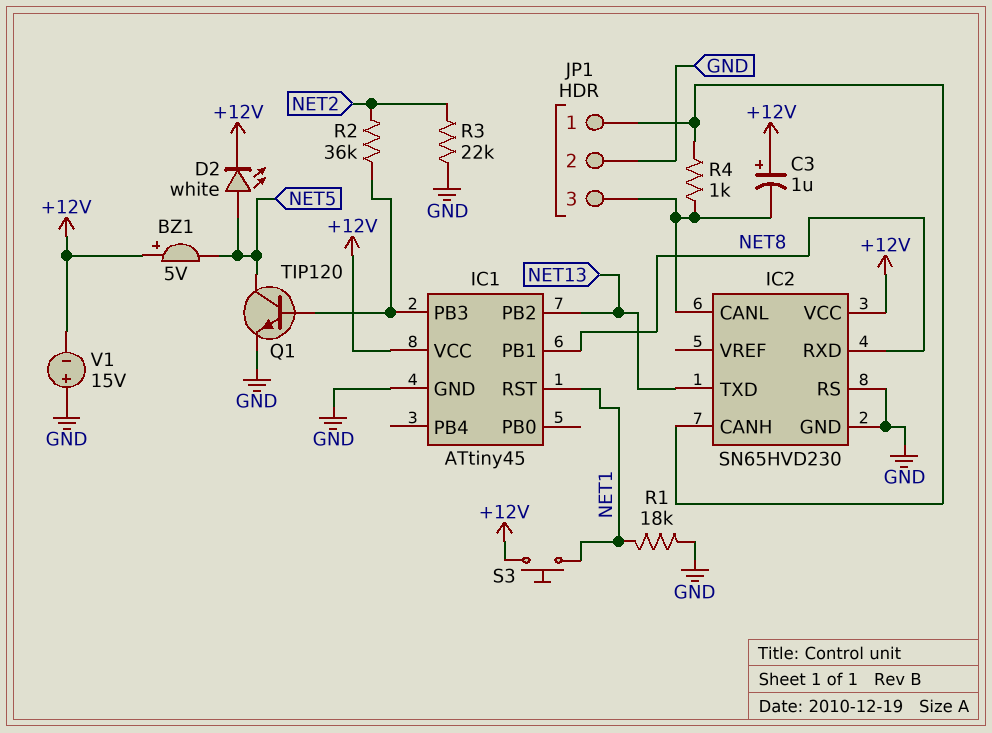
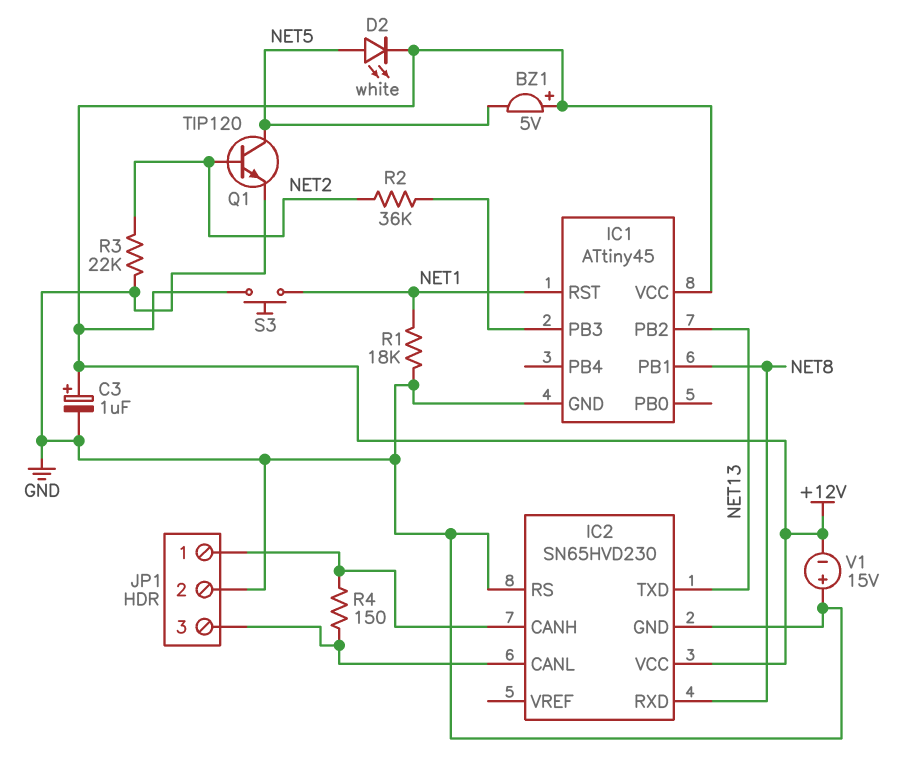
C3: 1uF (plus +12V, minus IC2/CANL) -> 1uF (plus +12V, minus GND)
Q1: NPN TIP120 (B IC1/PB3, C NET5, E GND) -> NPN TIP120 (B NET2, C NET5, E GND)
R4: 1k (IC2/CANH, IC2/CANL) -> 150 (IC2/CANH, IC2/CANL)

